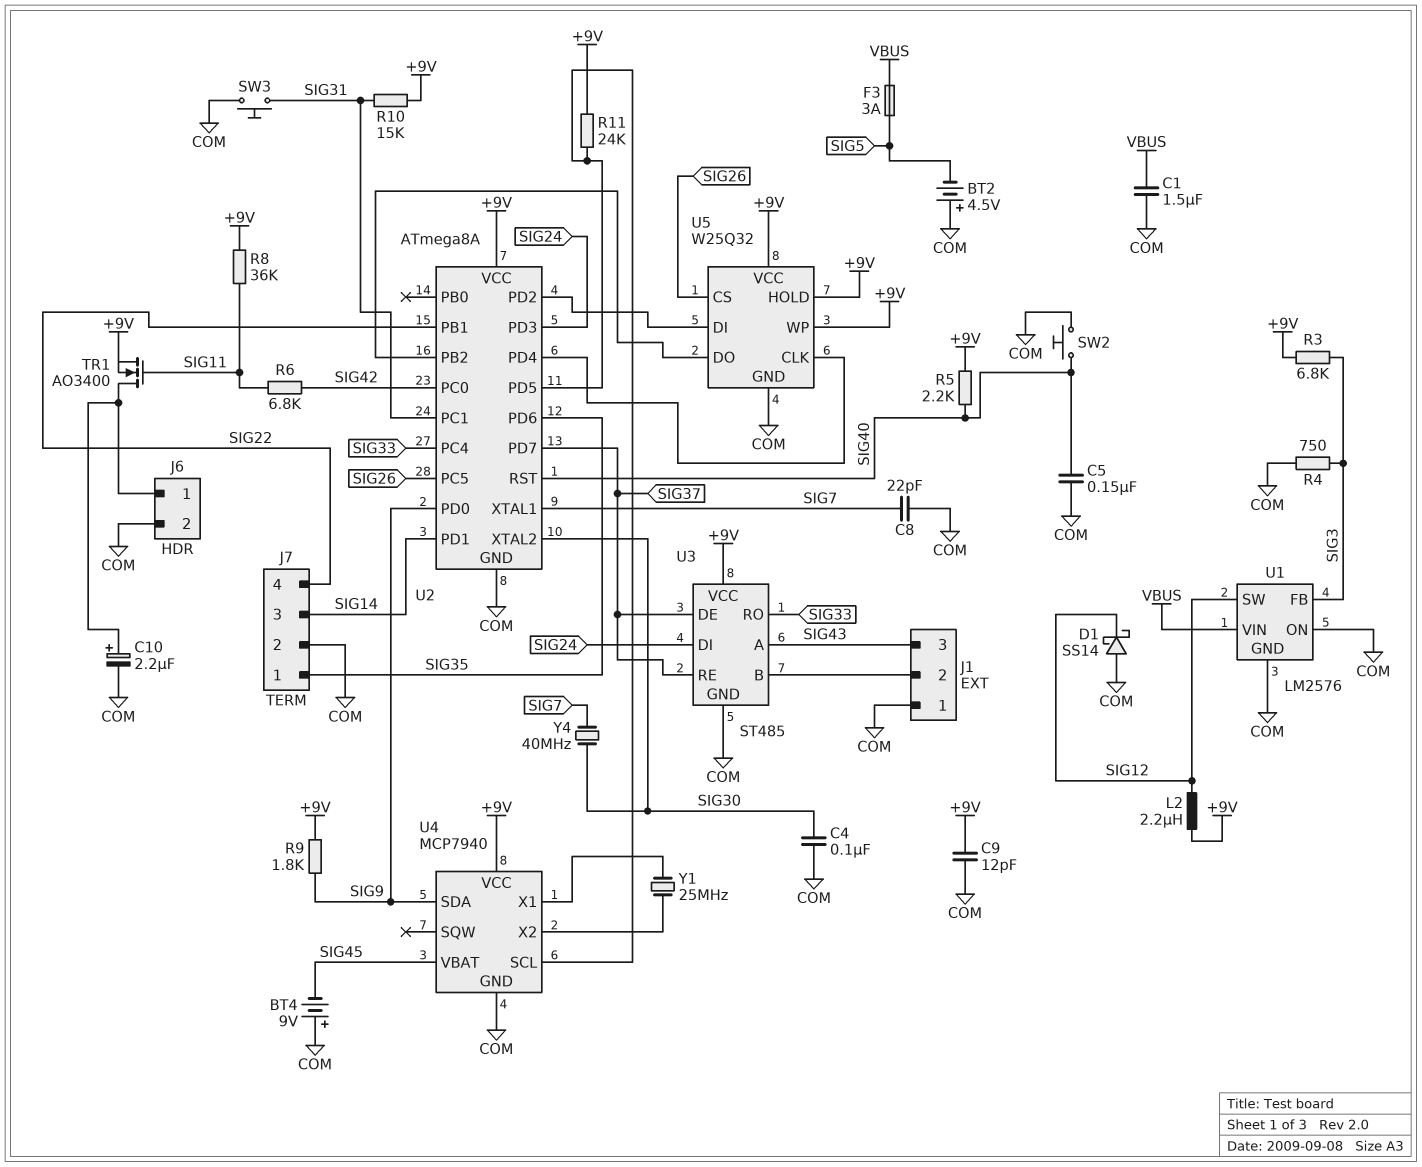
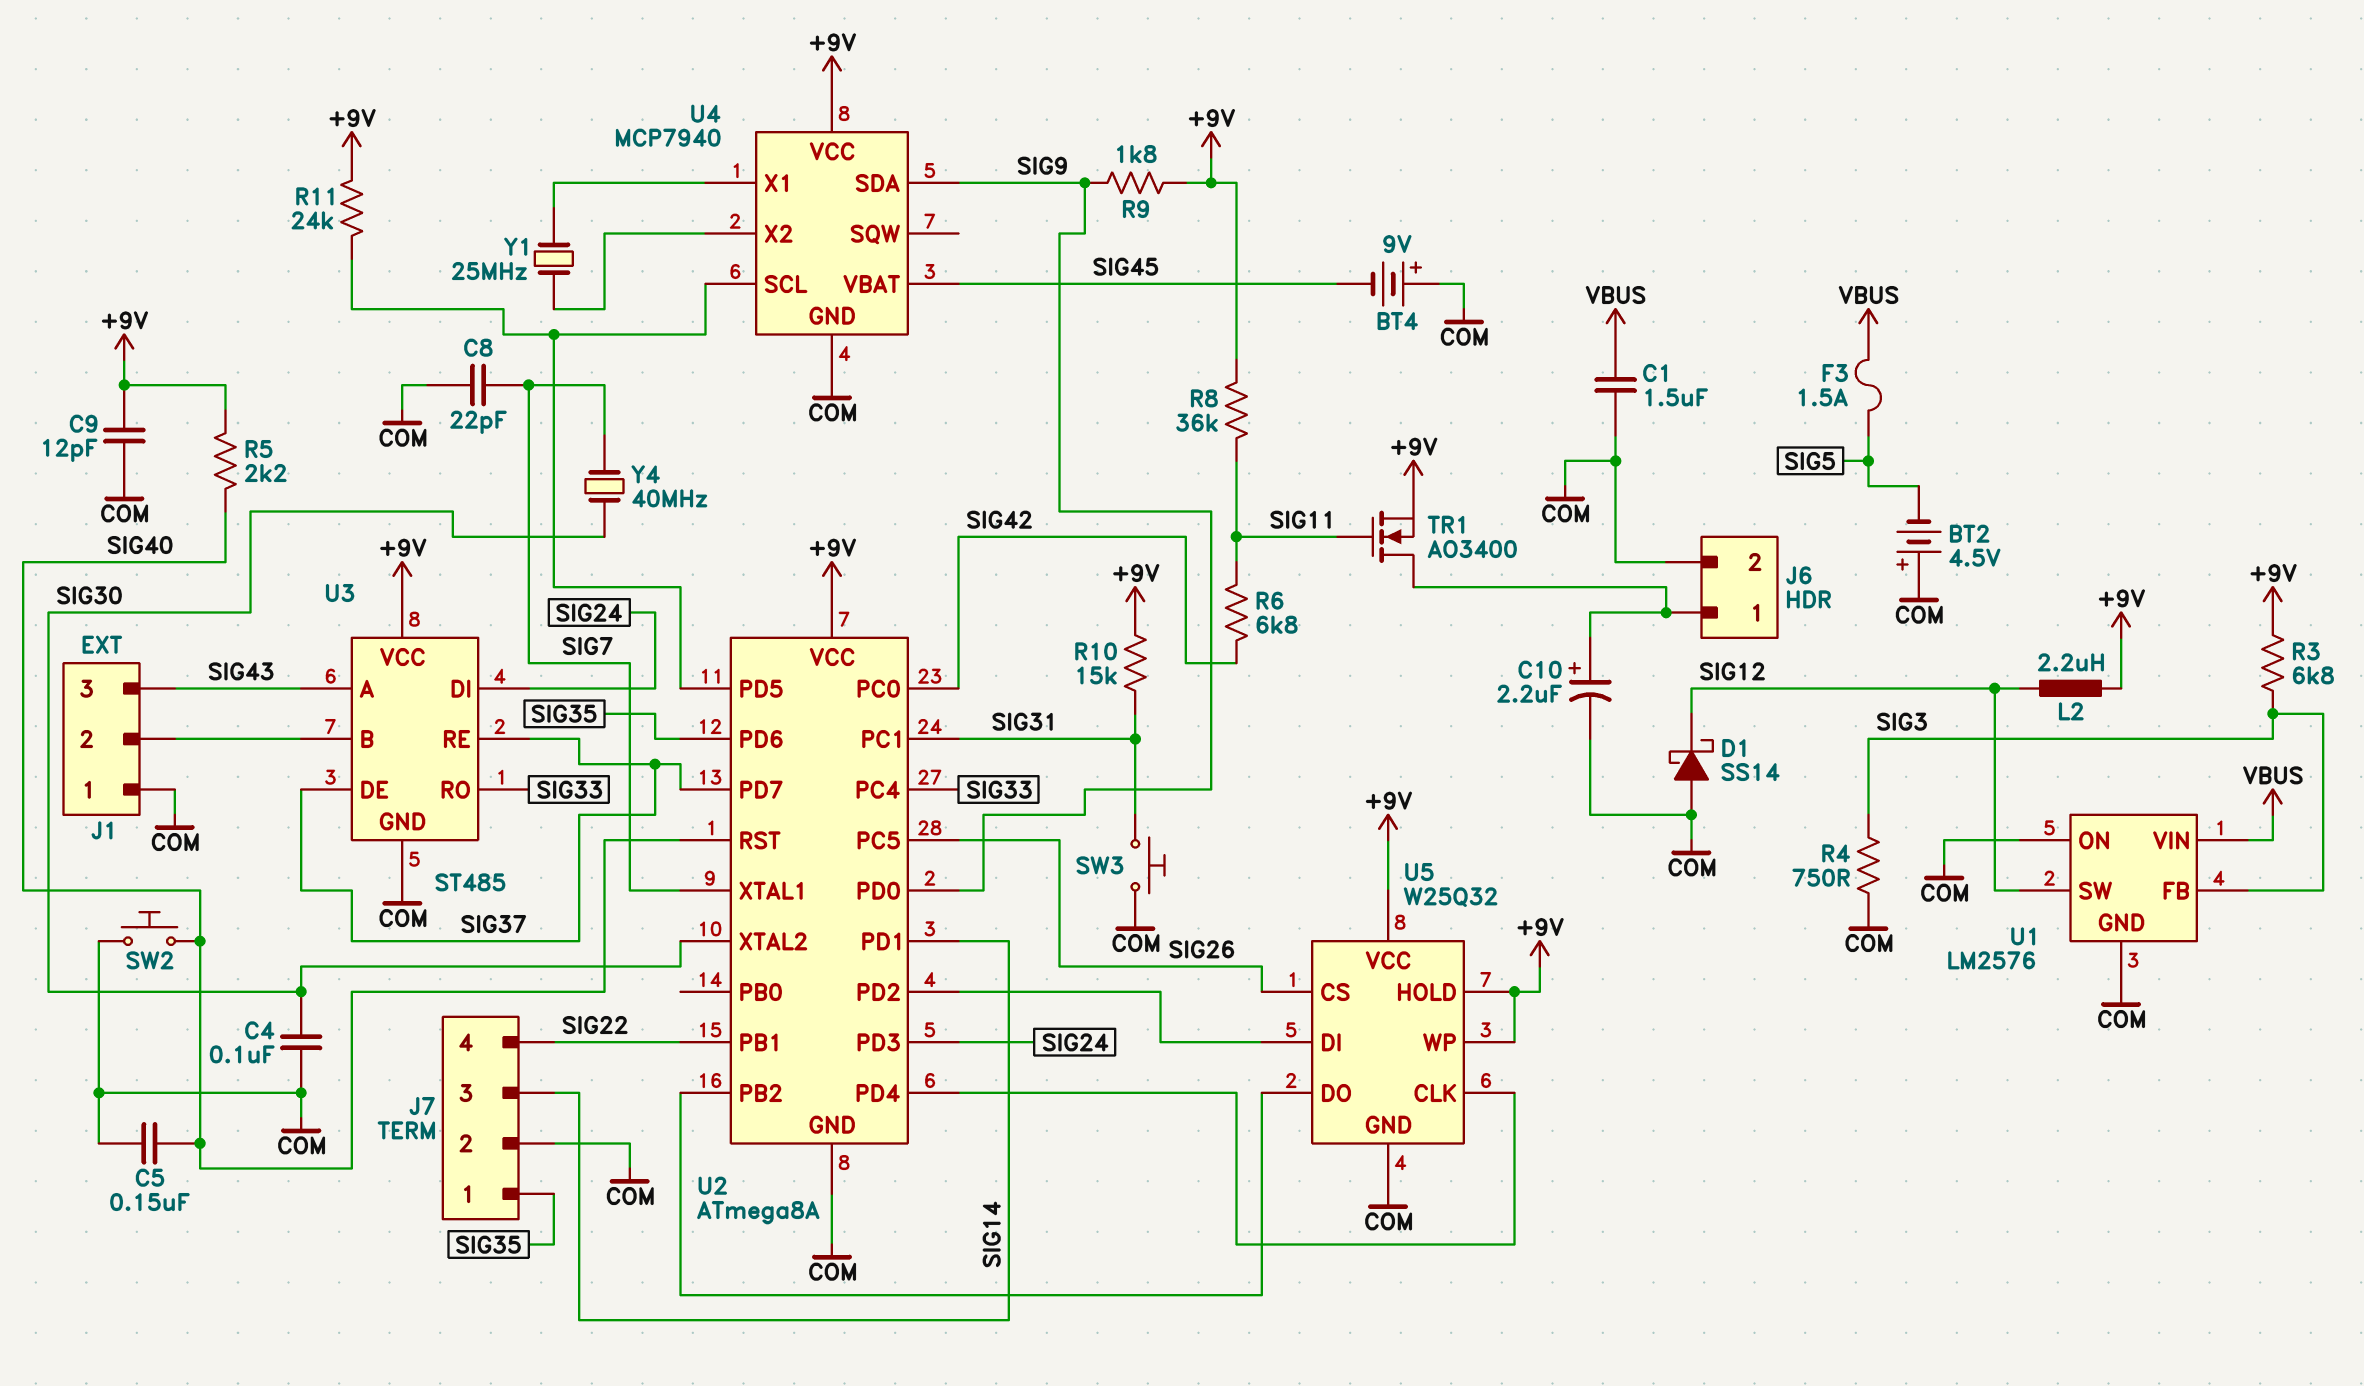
F3: 3A (SIG5, VBUS) -> 1.5A (SIG5, VBUS)

